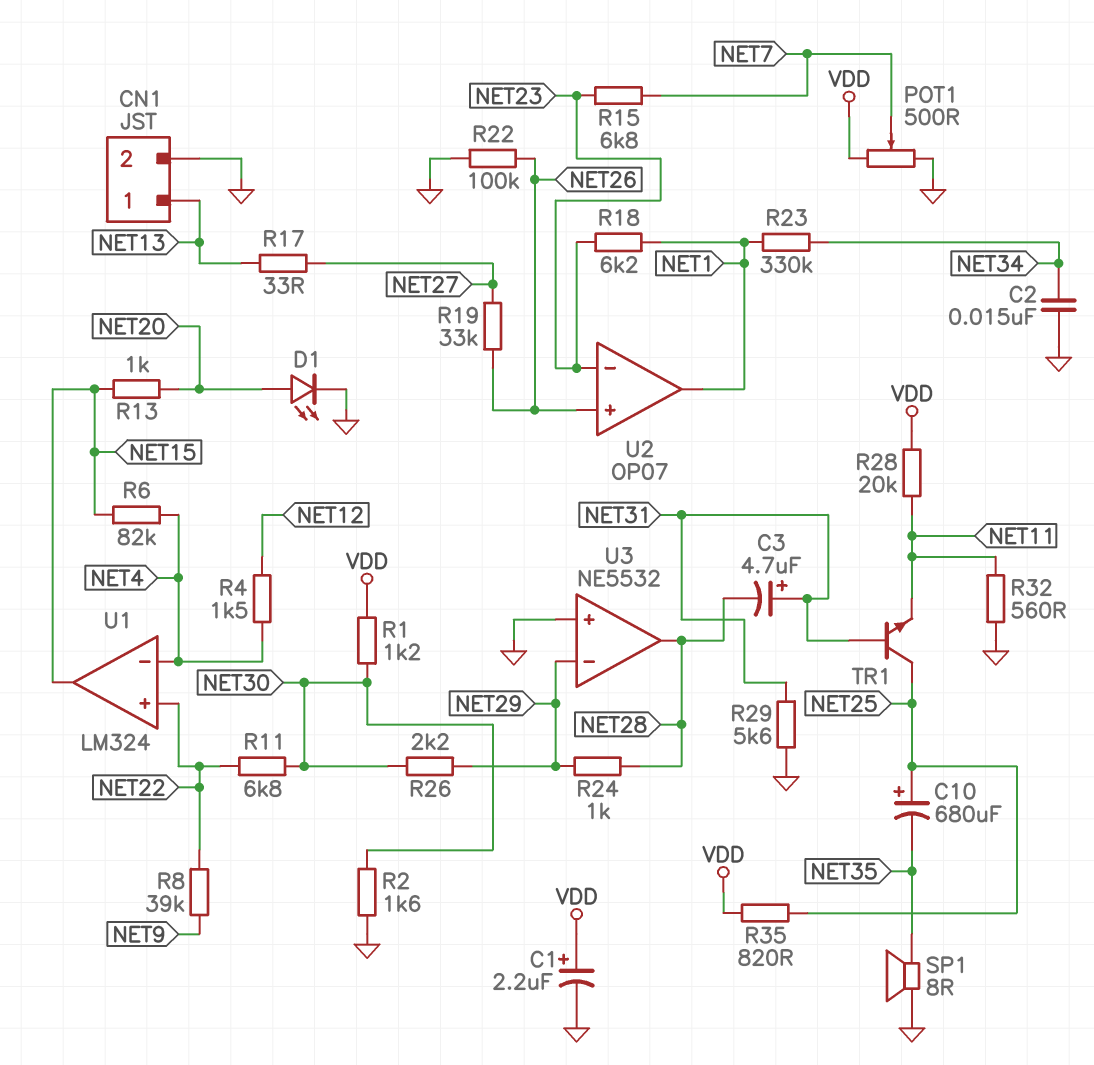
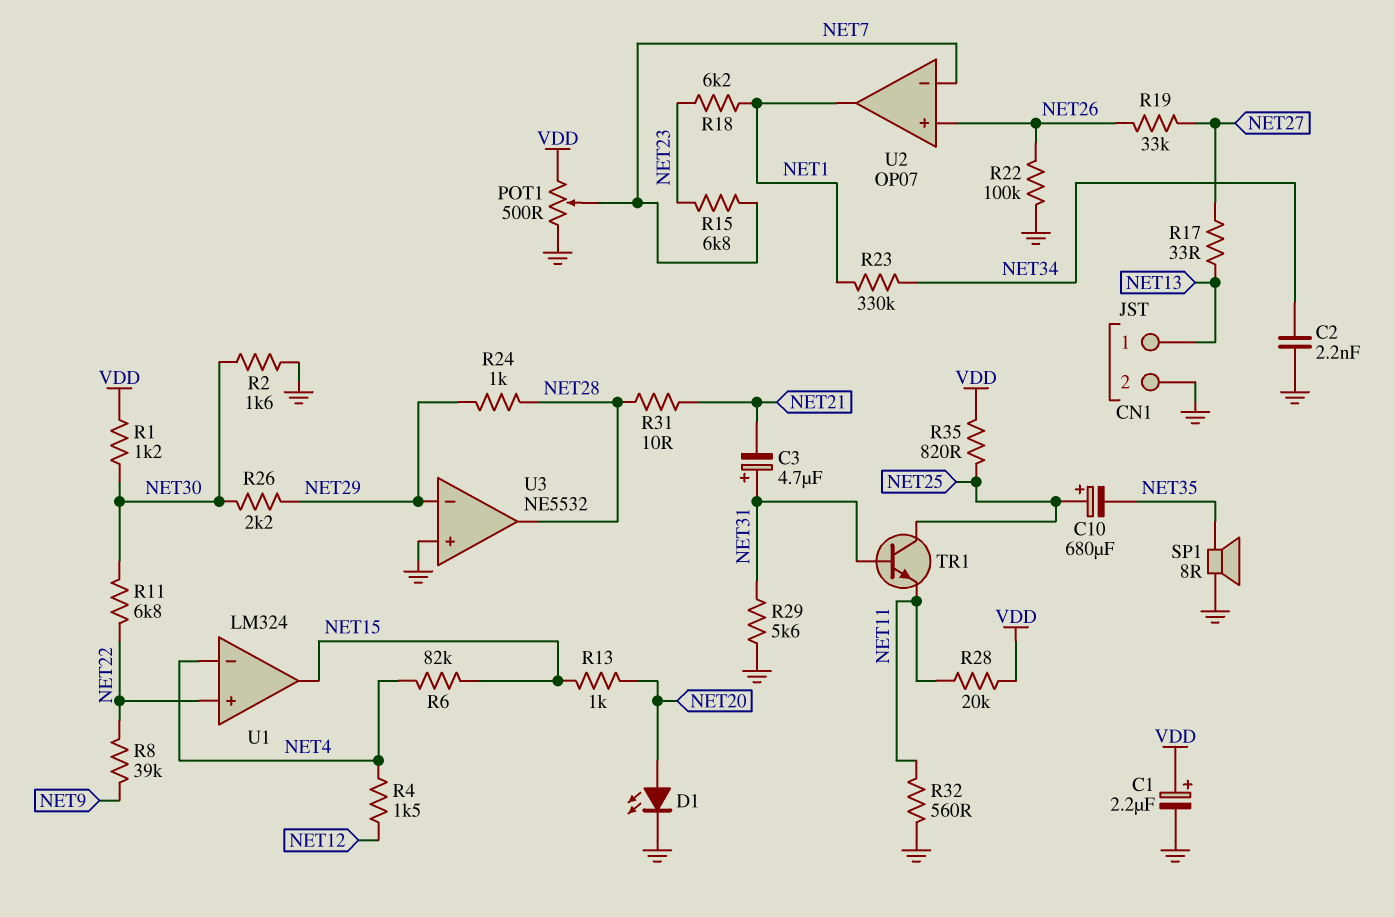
C2: 15nF (GND, NET34) -> 2.2nF (GND, NET34)
C3: 4.7uF (plus NET31, minus NET28) -> 4.7uF (plus NET31, minus NET21)
R31: none -> 10 (NET21, NET28)
U2 pin in-: NET23 -> NET7

